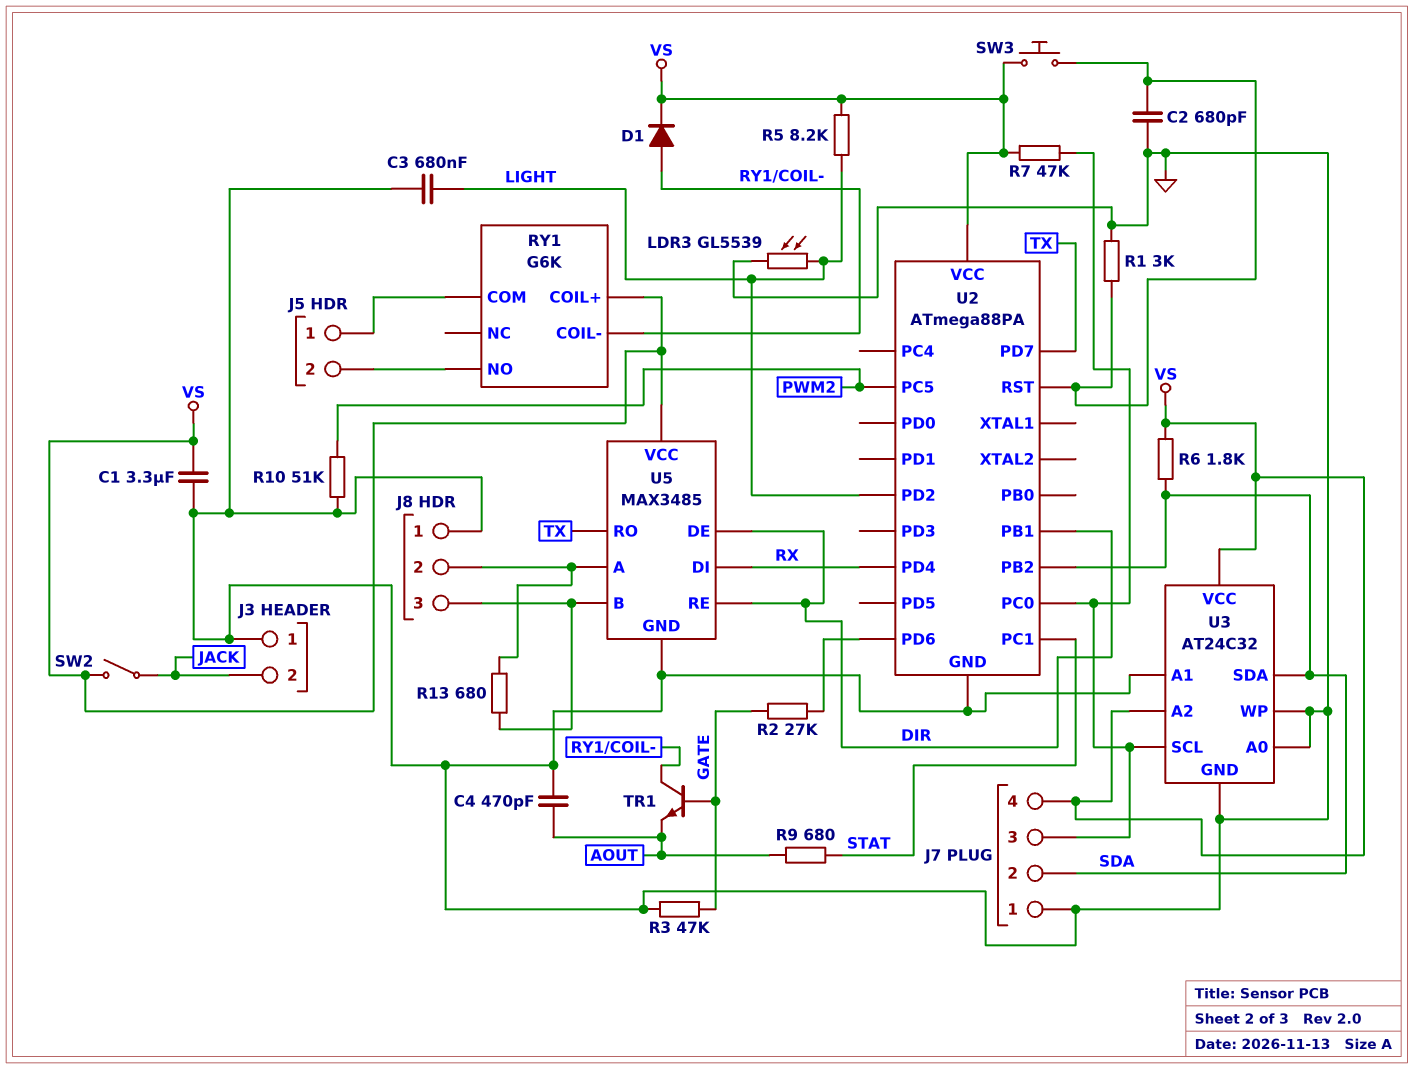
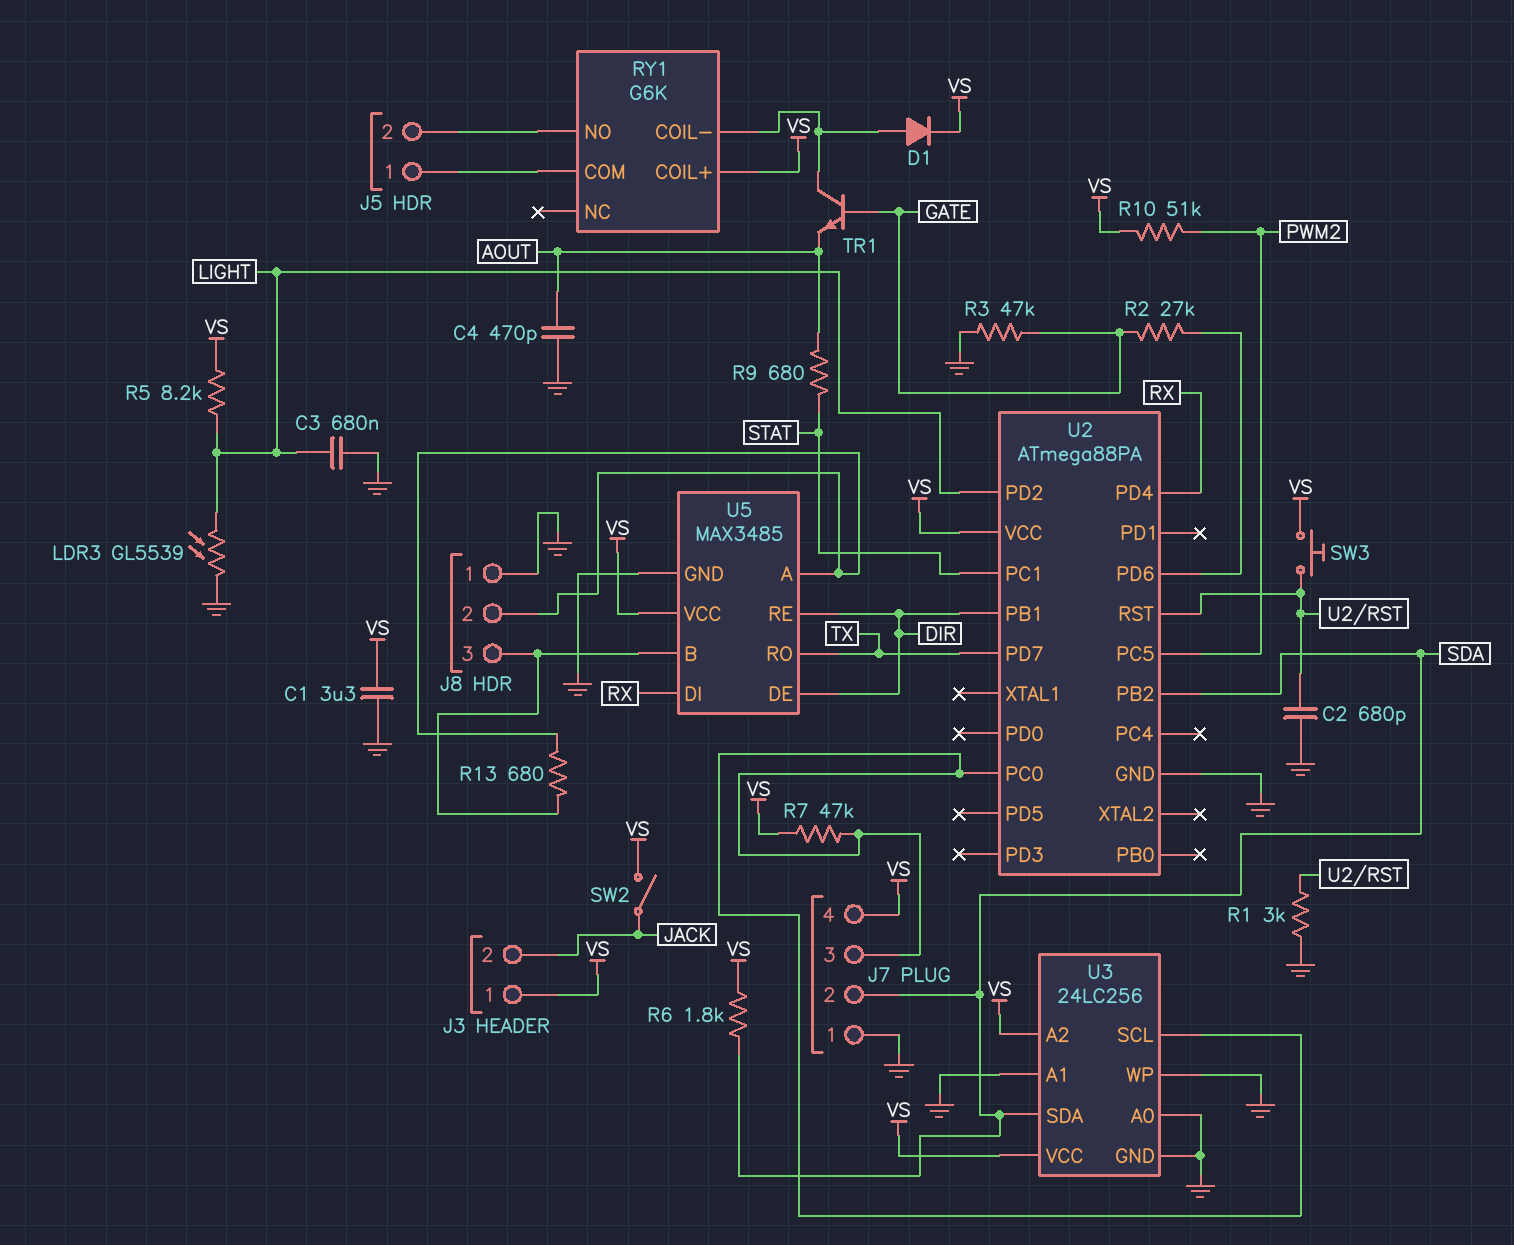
J3 pin 1: GND -> VS
R10: 51k (GND, PWM2) -> 51k (PWM2, VS)
U3: AT24C32 -> 24LC256

